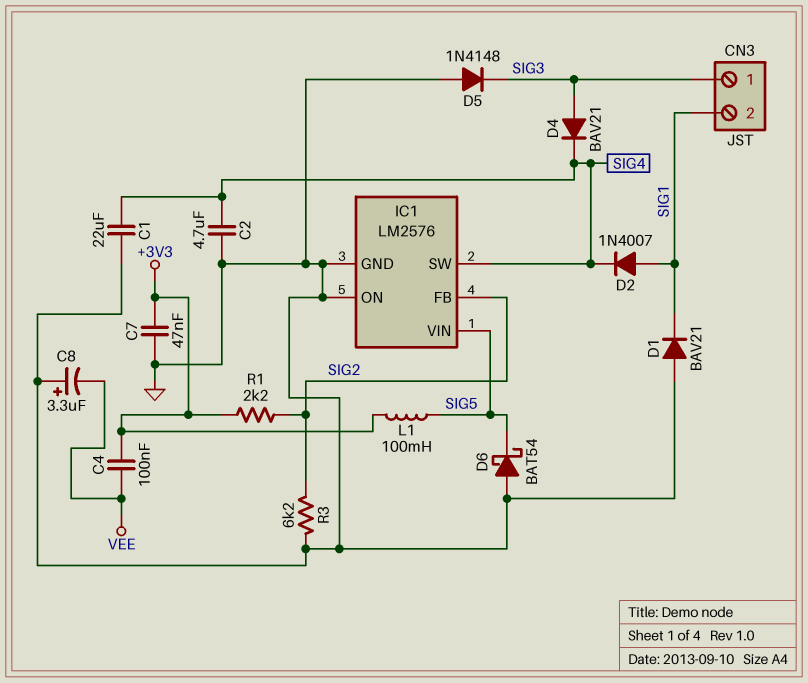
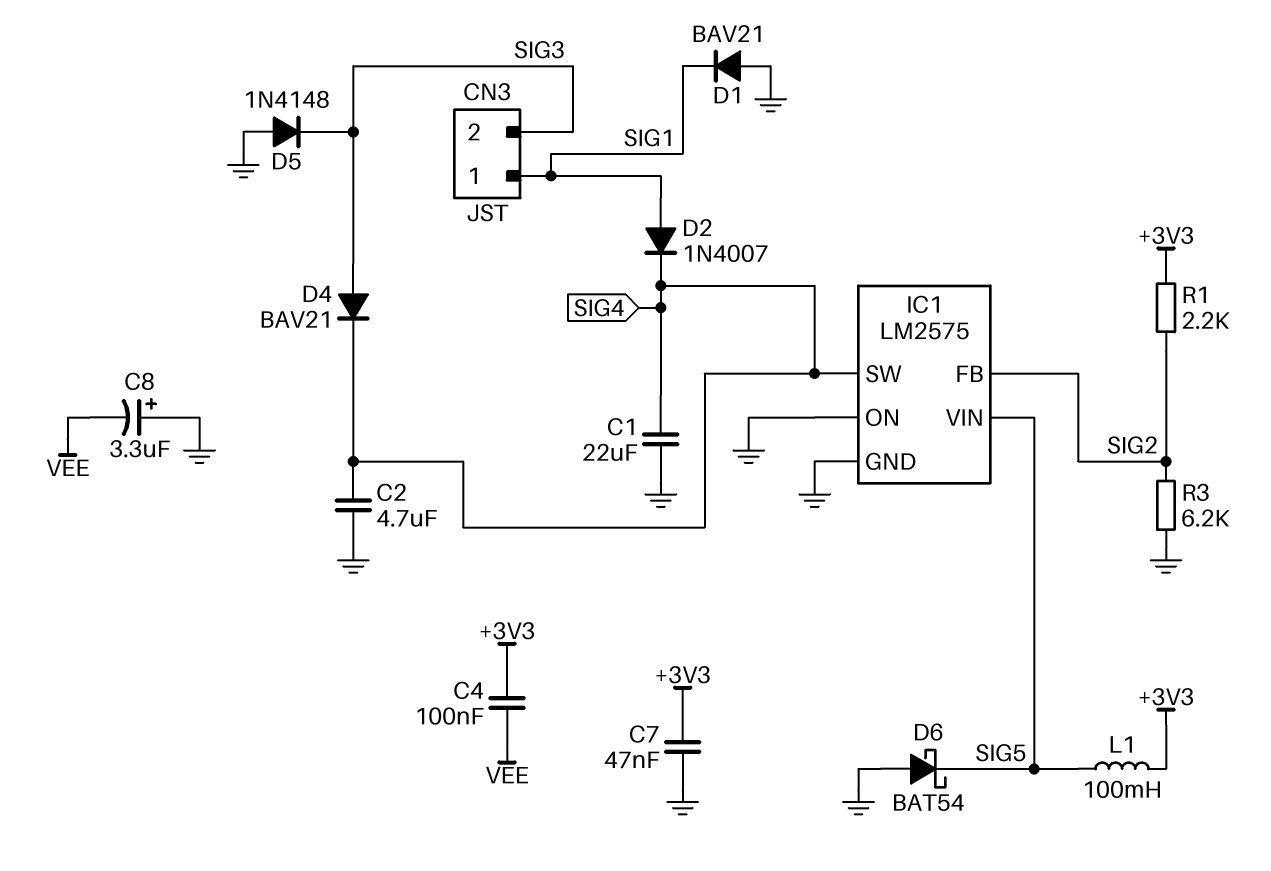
CN3 pin 1: SIG3 -> SIG1
CN3 pin 2: SIG1 -> SIG3
IC1: LM2576 -> LM2575

